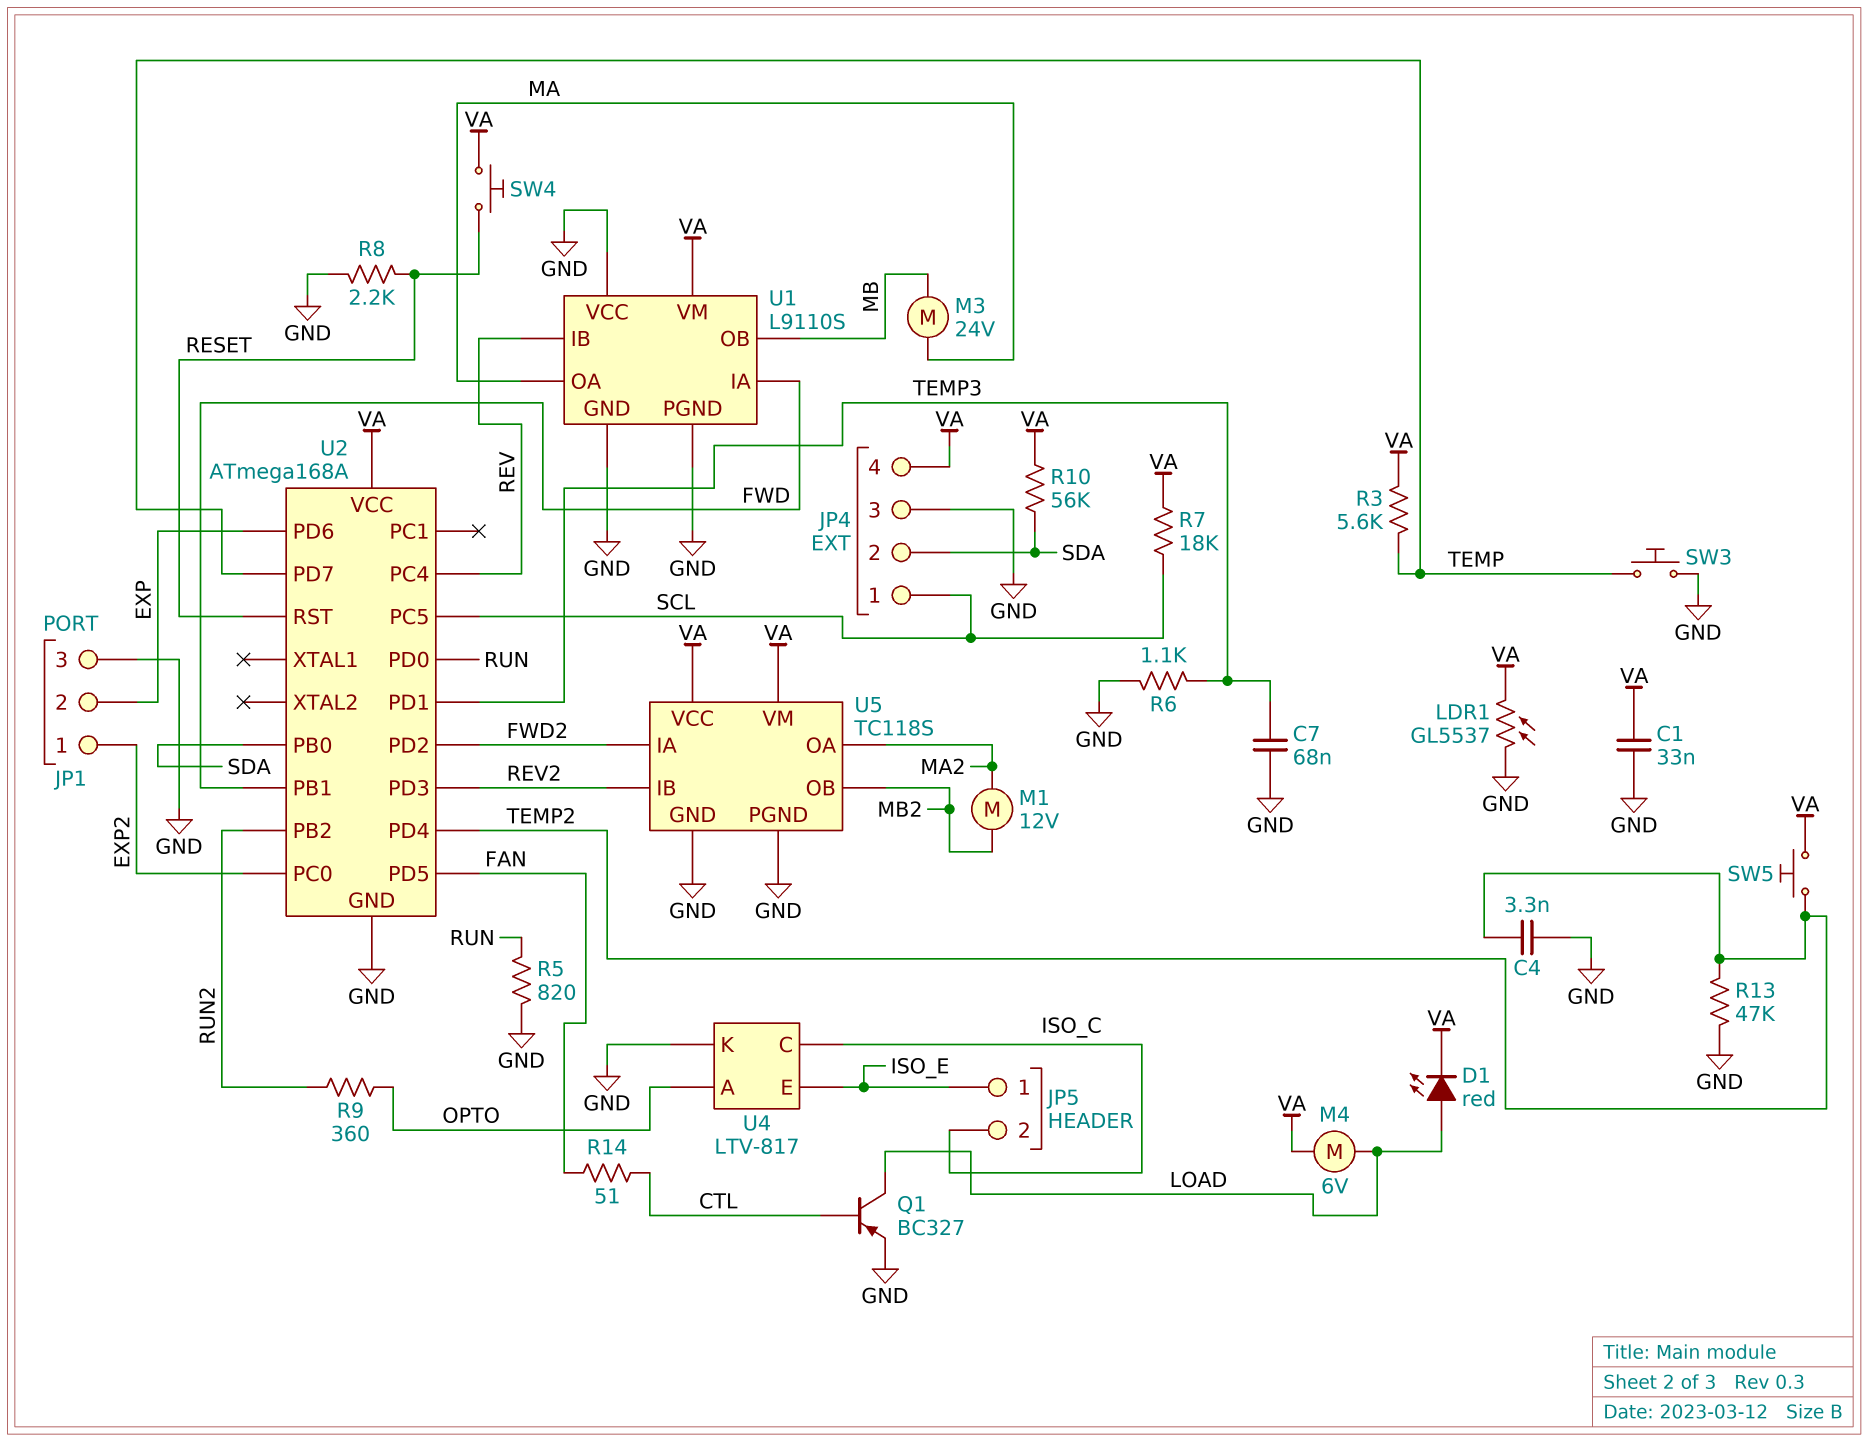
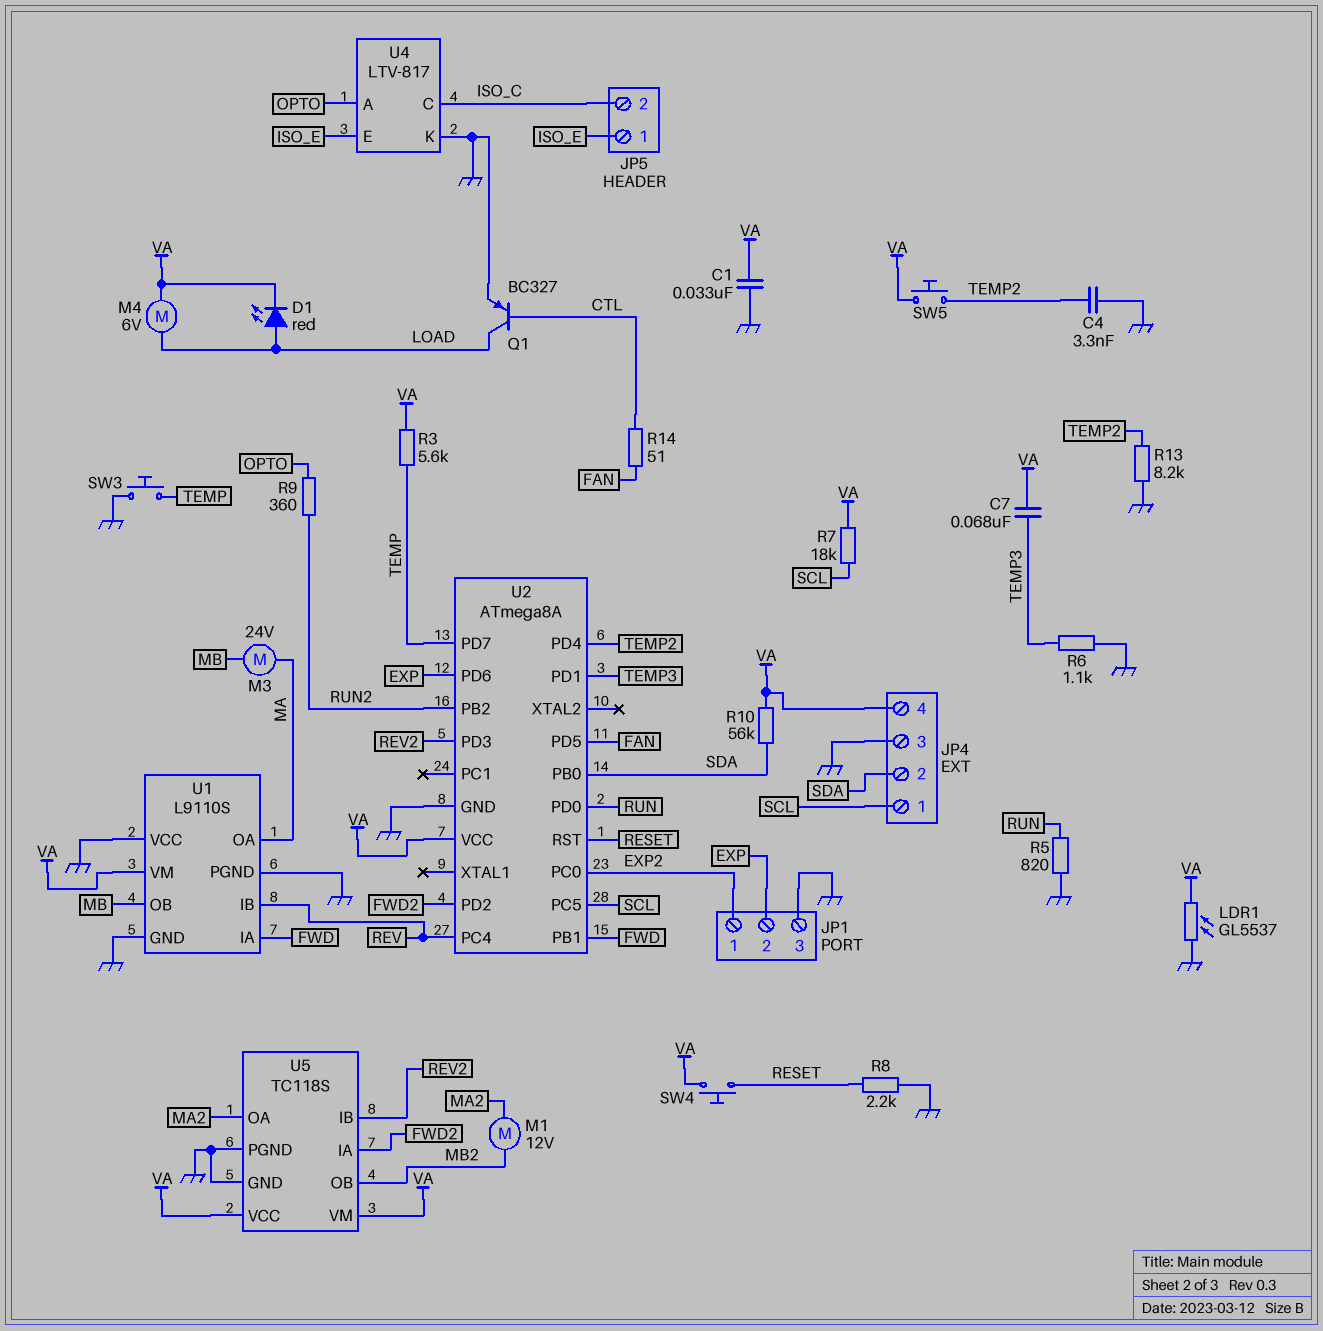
C7: 68nF (GND, TEMP3) -> 68nF (TEMP3, VA)
R13: 47k (GND, TEMP2) -> 8.2k (GND, TEMP2)
U2: ATmega168A -> ATmega8A

